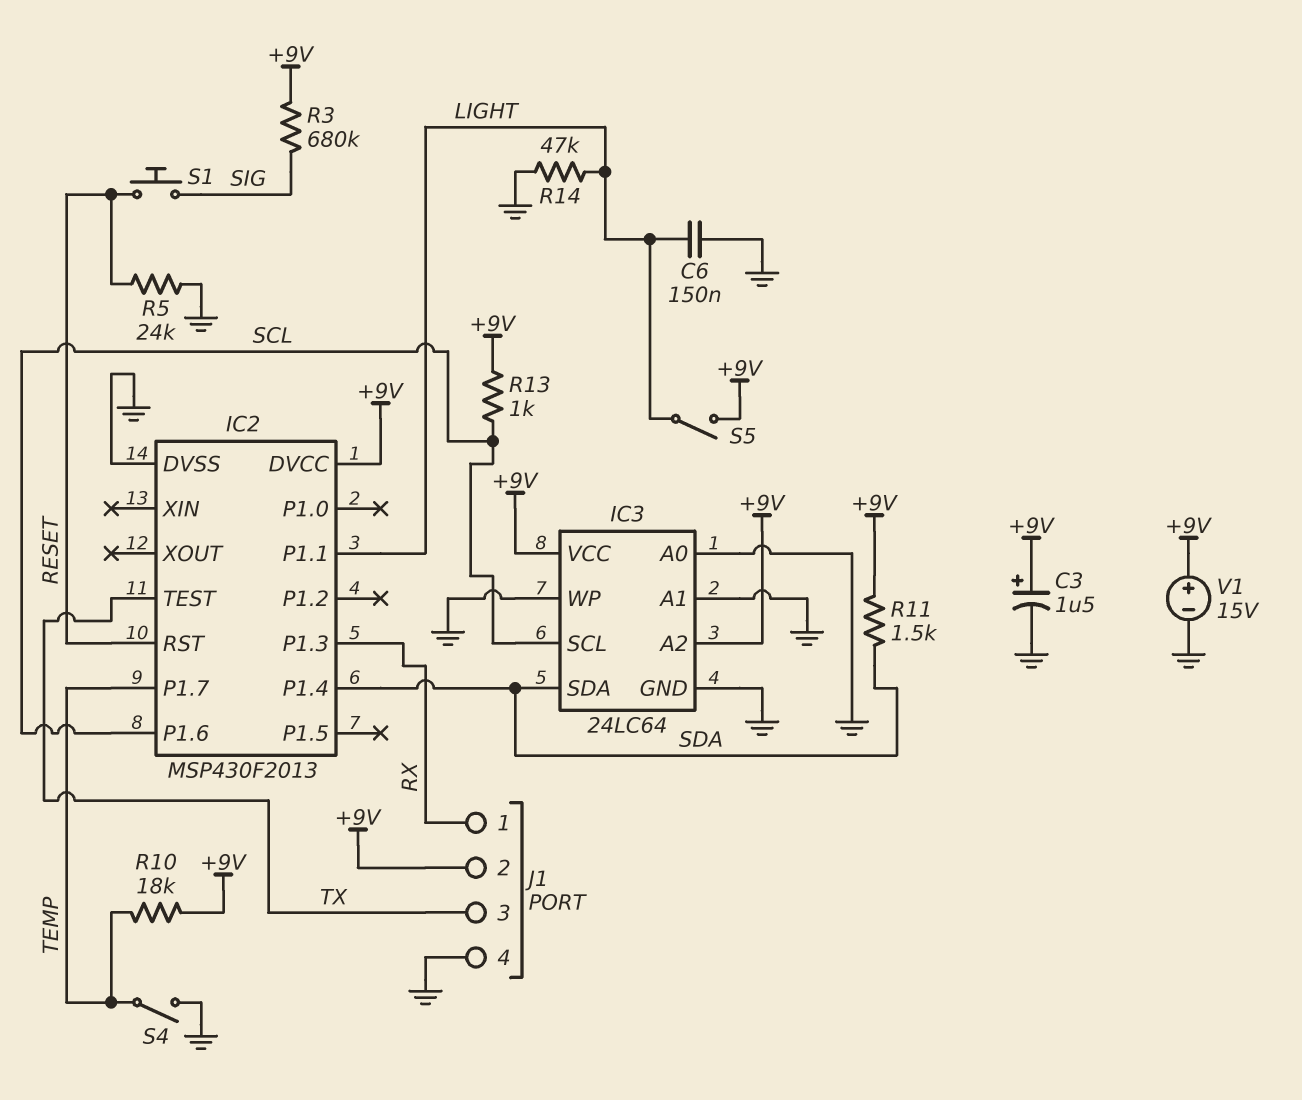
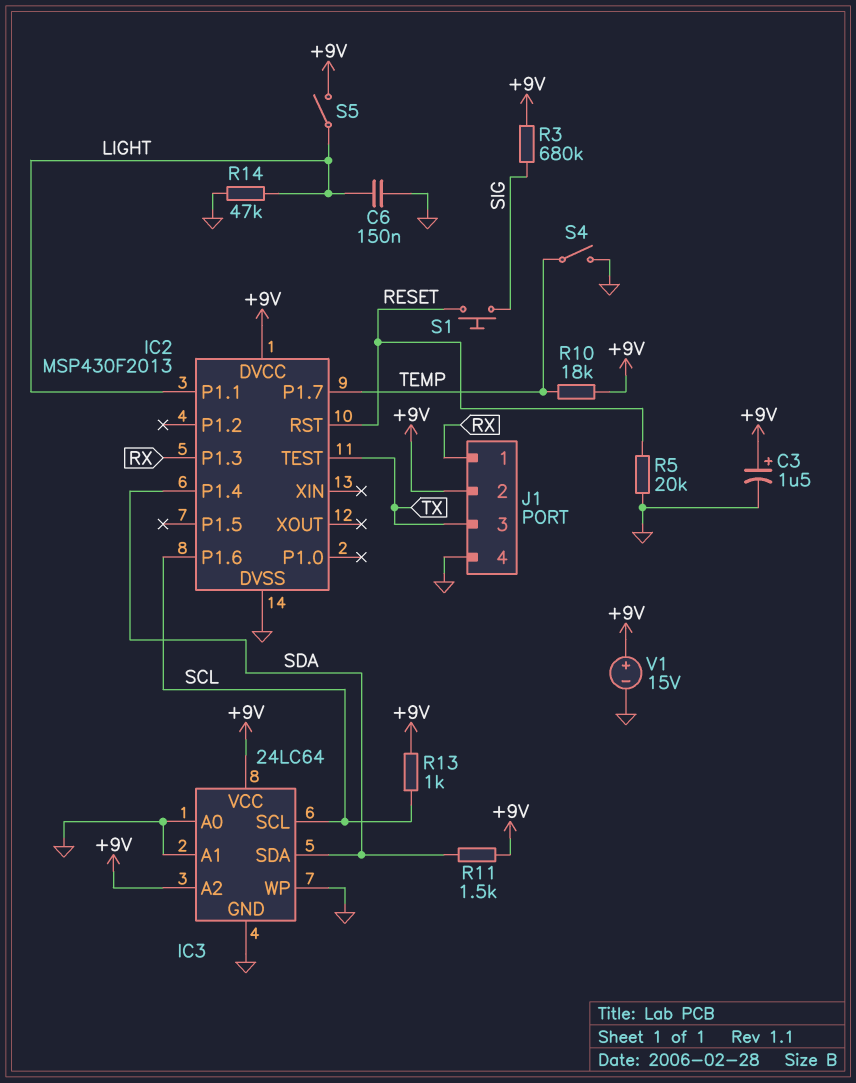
R5: 24k (GND, RESET) -> 20k (GND, RESET)

